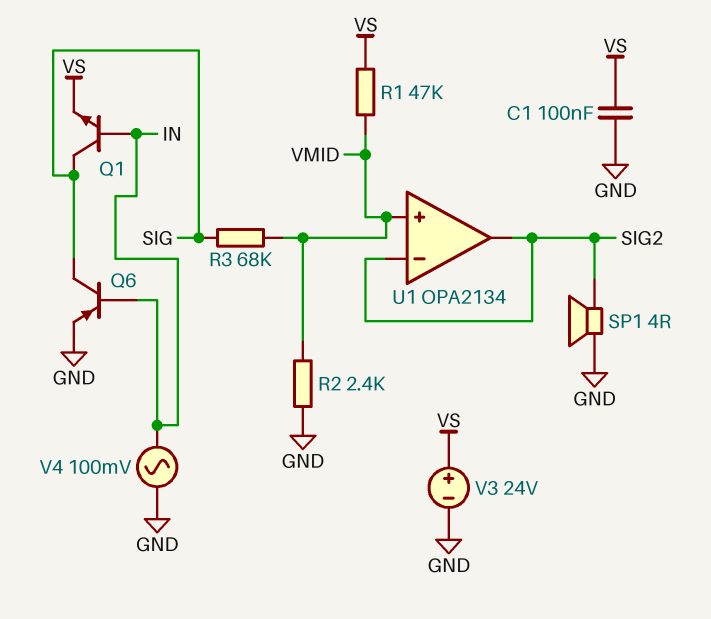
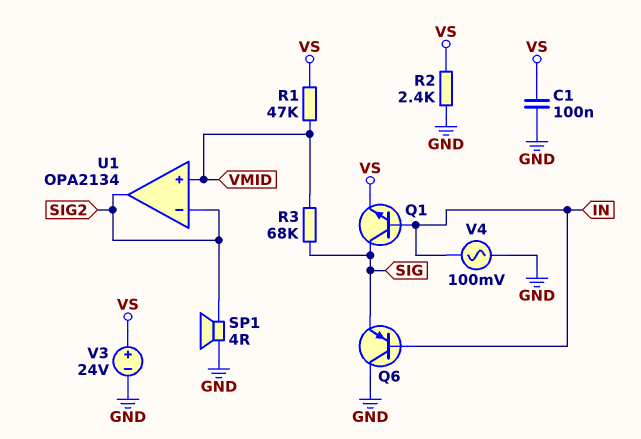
Q6: PNP (B IN, C SIG, E GND) -> PNP (B IN, C GND, E SIG)
R2: 2.4k (GND, VMID) -> 2.4k (GND, VS)

